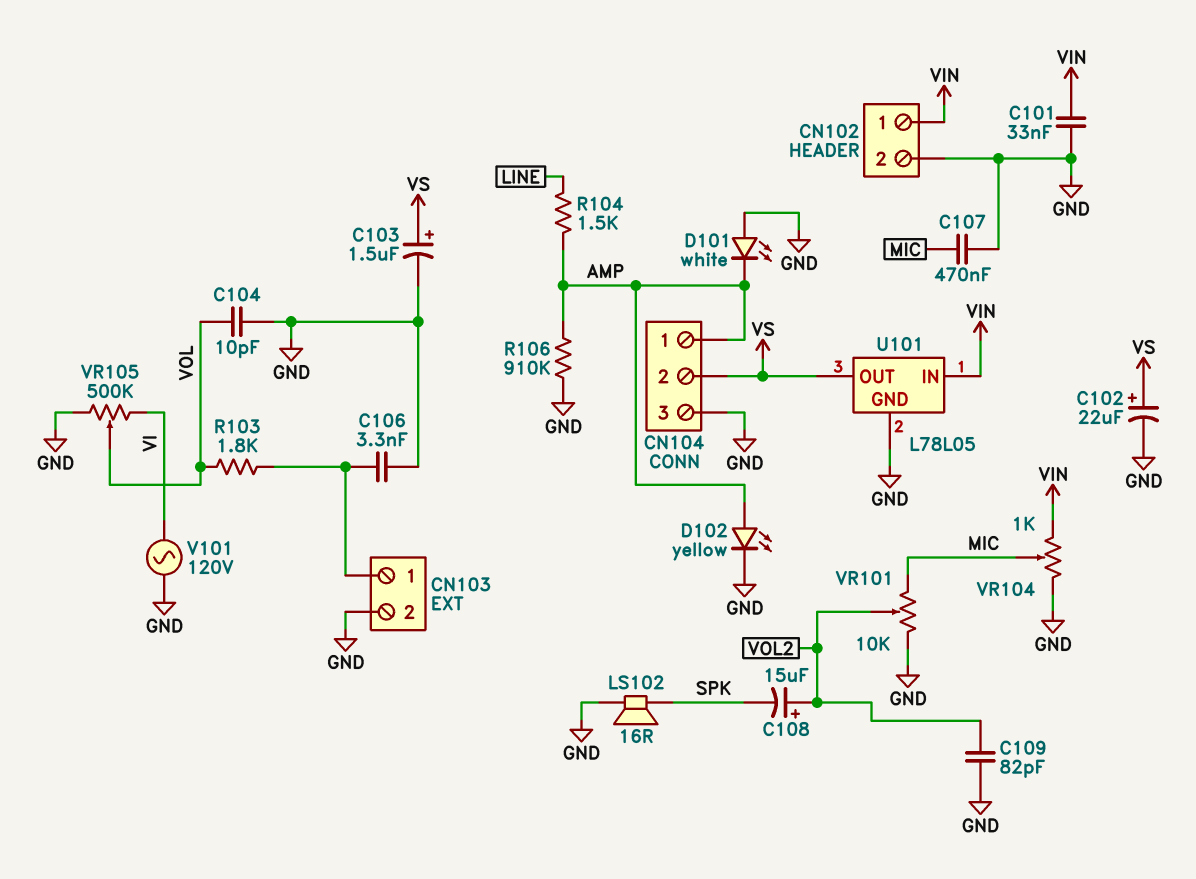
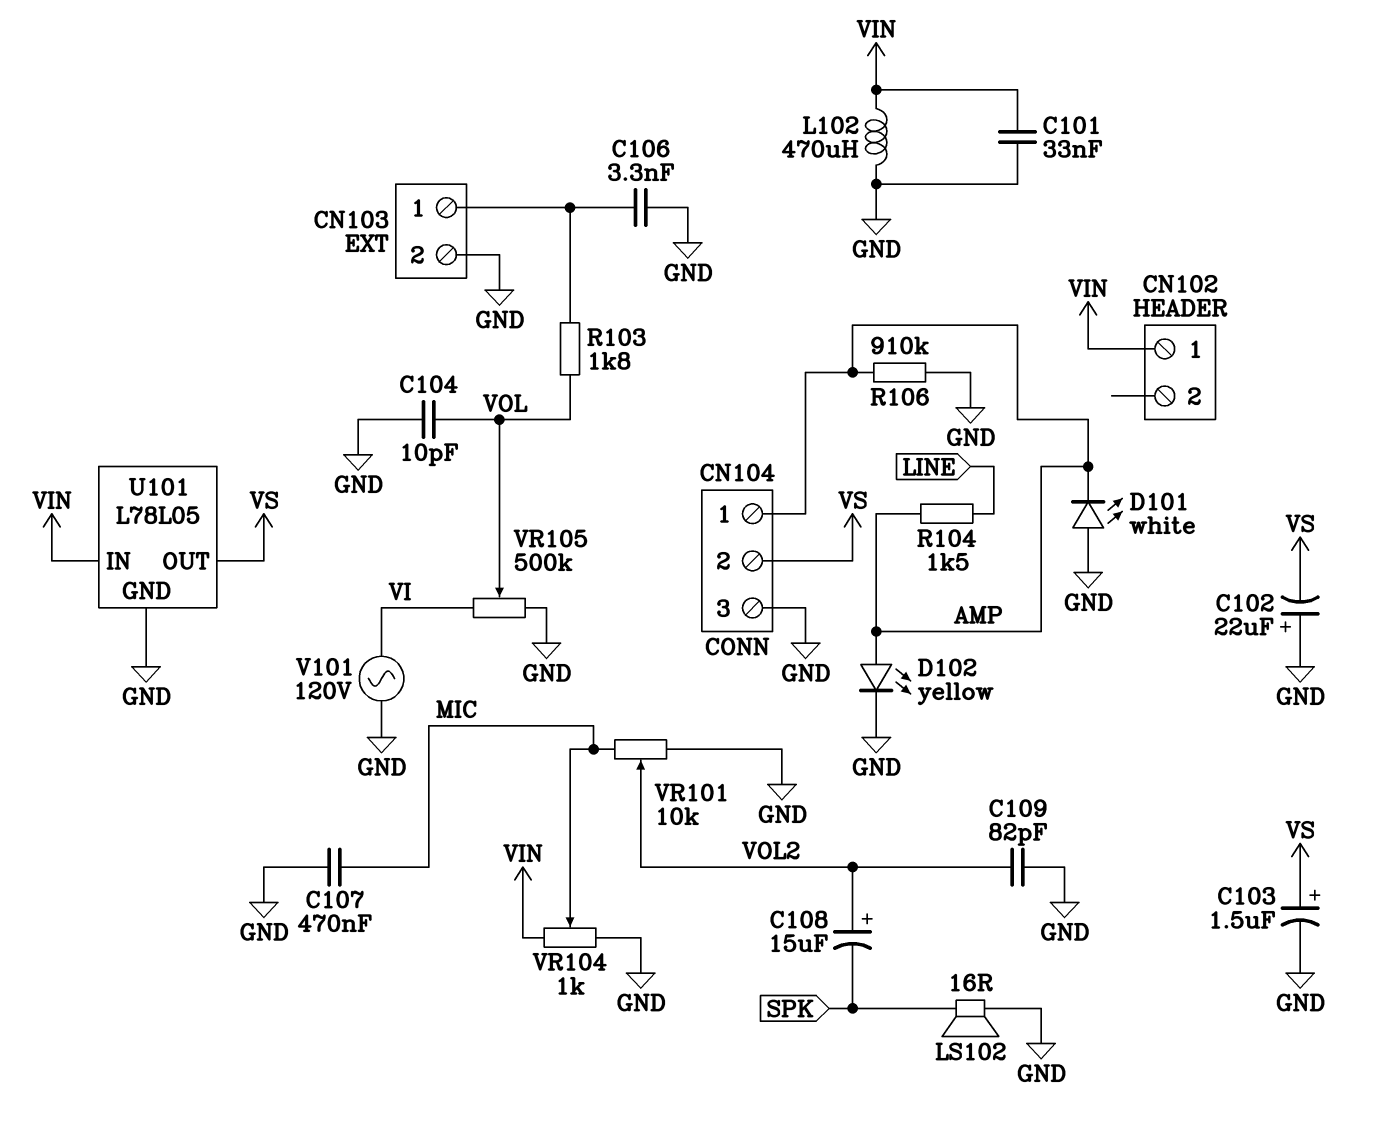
C102: 22uF (plus VS, minus GND) -> 22uF (plus GND, minus VS)
CN102 pin 2: GND -> none
L102: none -> 470uH (GND, VIN)

